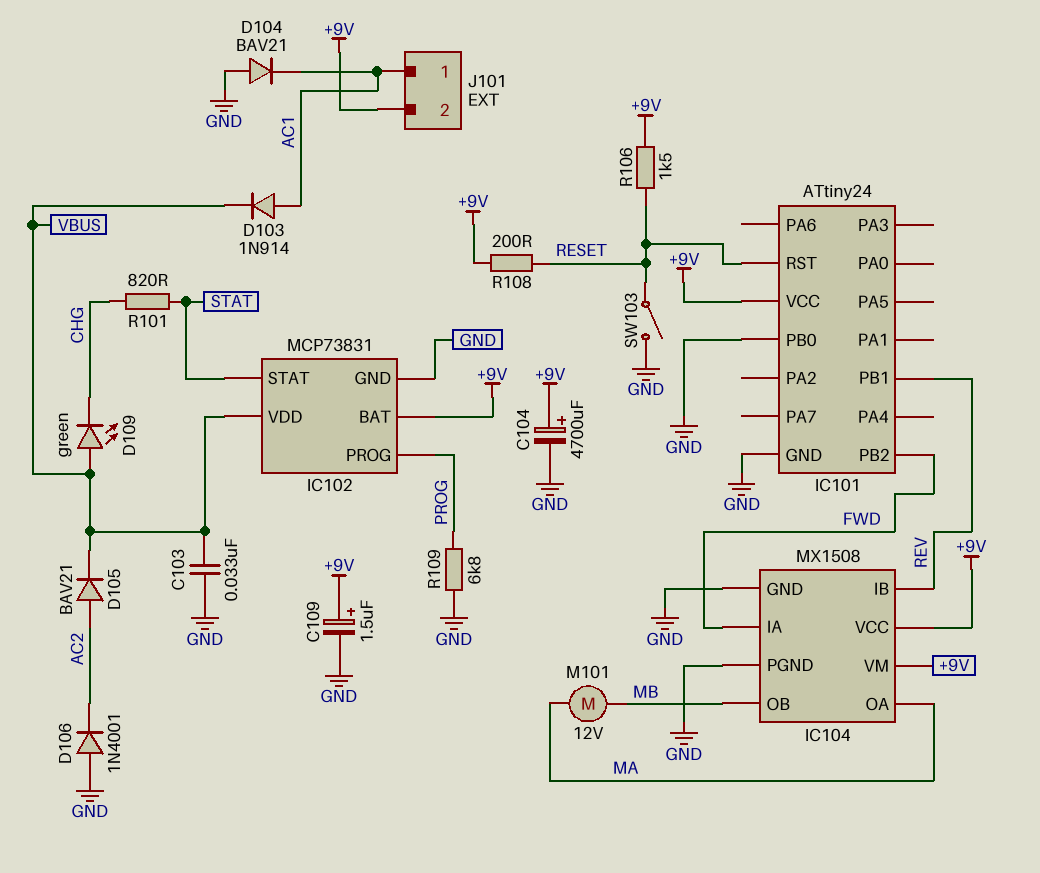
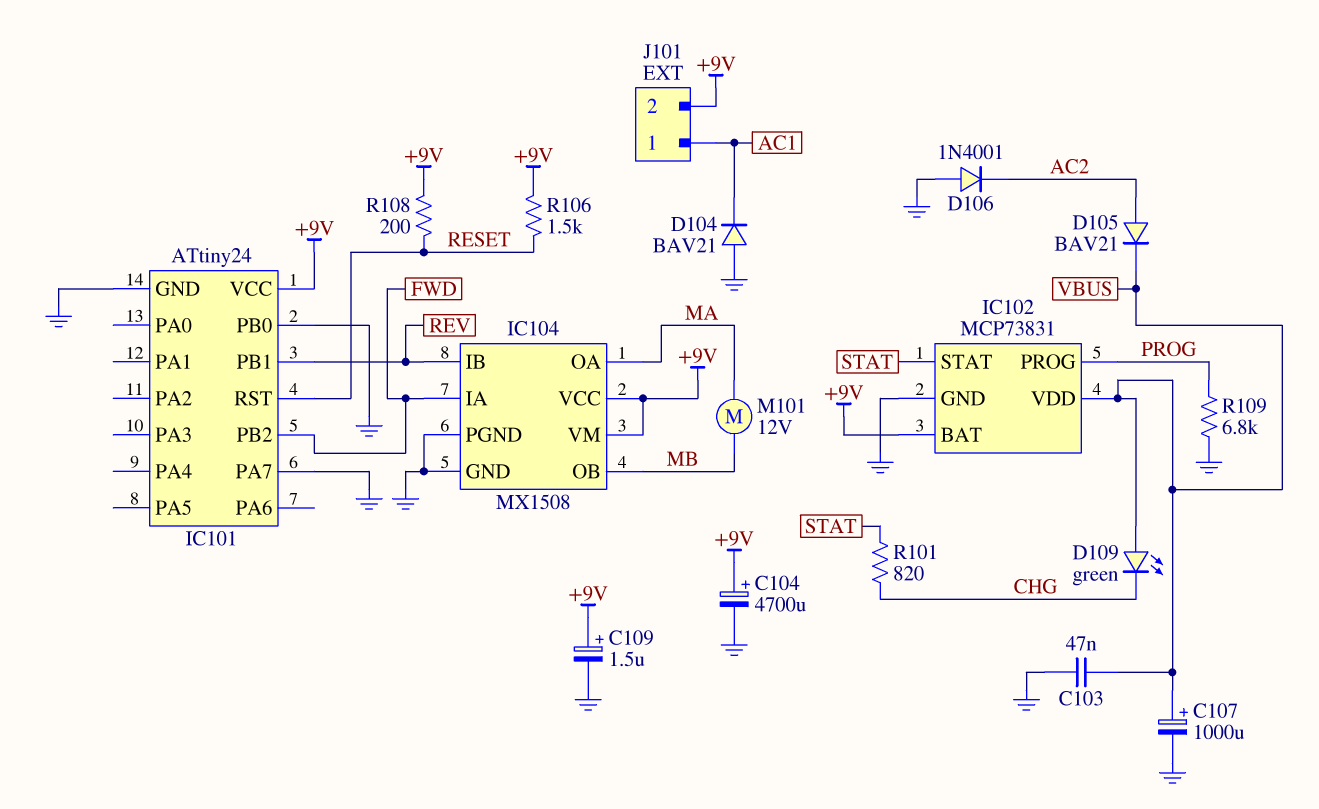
C103: 33nF (GND, VBUS) -> 47nF (GND, VBUS)
C107: none -> 1000uF (plus VBUS, minus GND)
D103: diode 1N914 (A AC1, K VBUS) -> none
IC101 pin PA7: none -> GND
SW103: switch (GND, RESET) -> none

